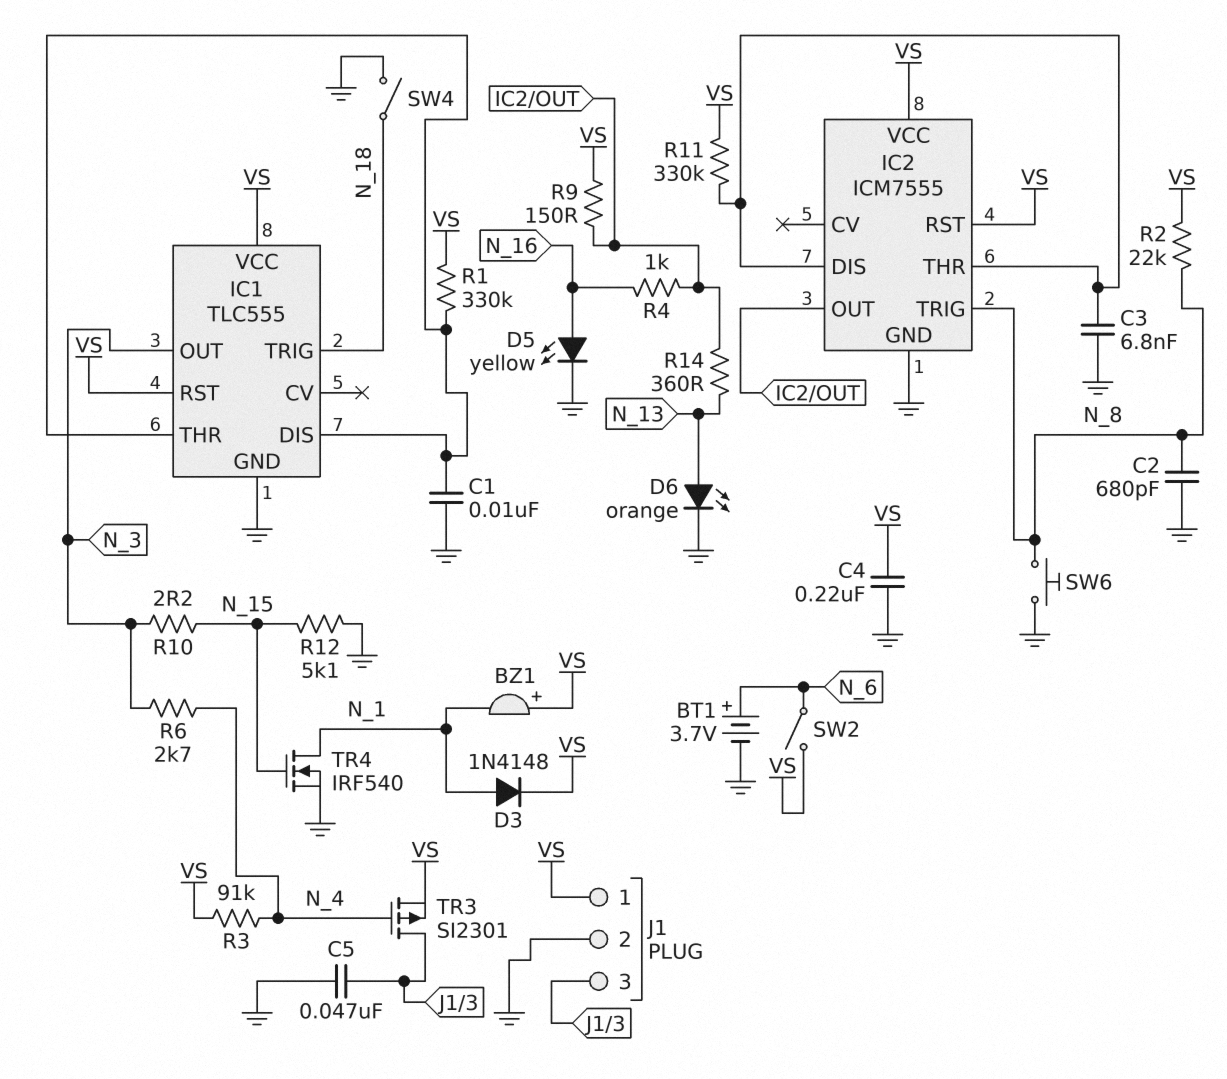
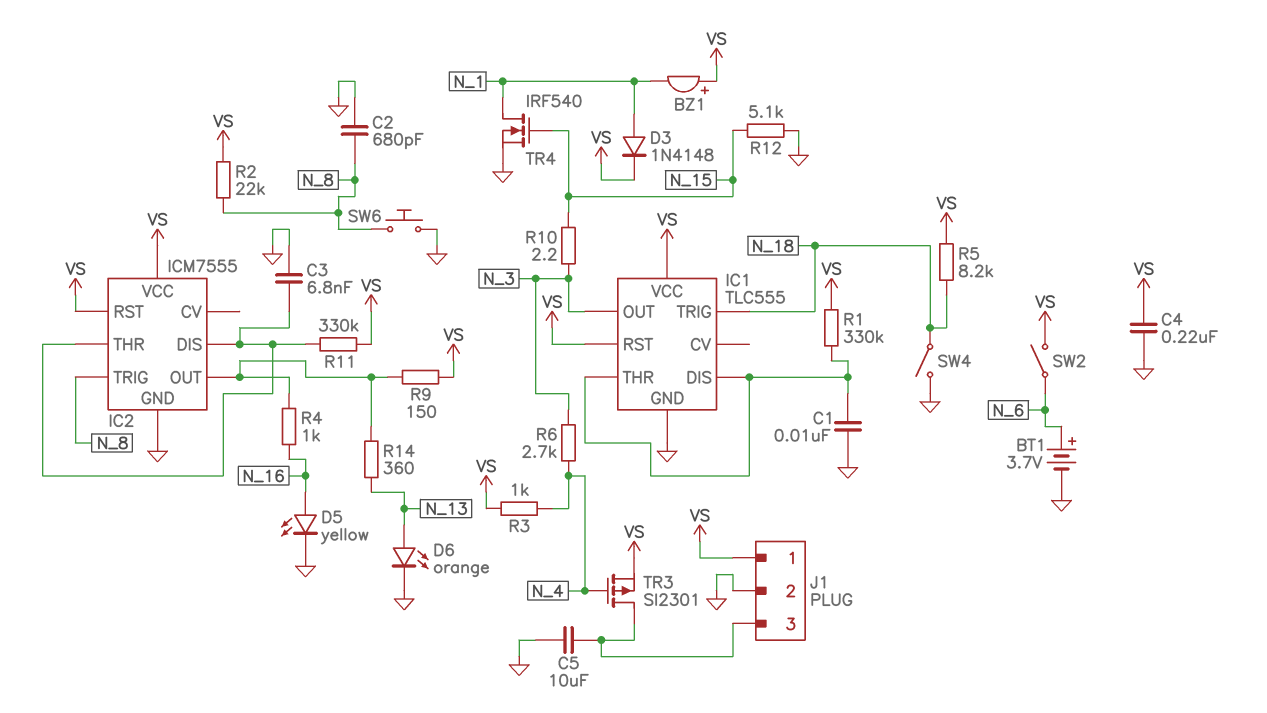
C5: 47nF (GND, J1/3) -> 10uF (GND, J1/3)
R3: 91k (N_4, VS) -> 1k (N_4, VS)
R5: none -> 8.2k (N_18, VS)

